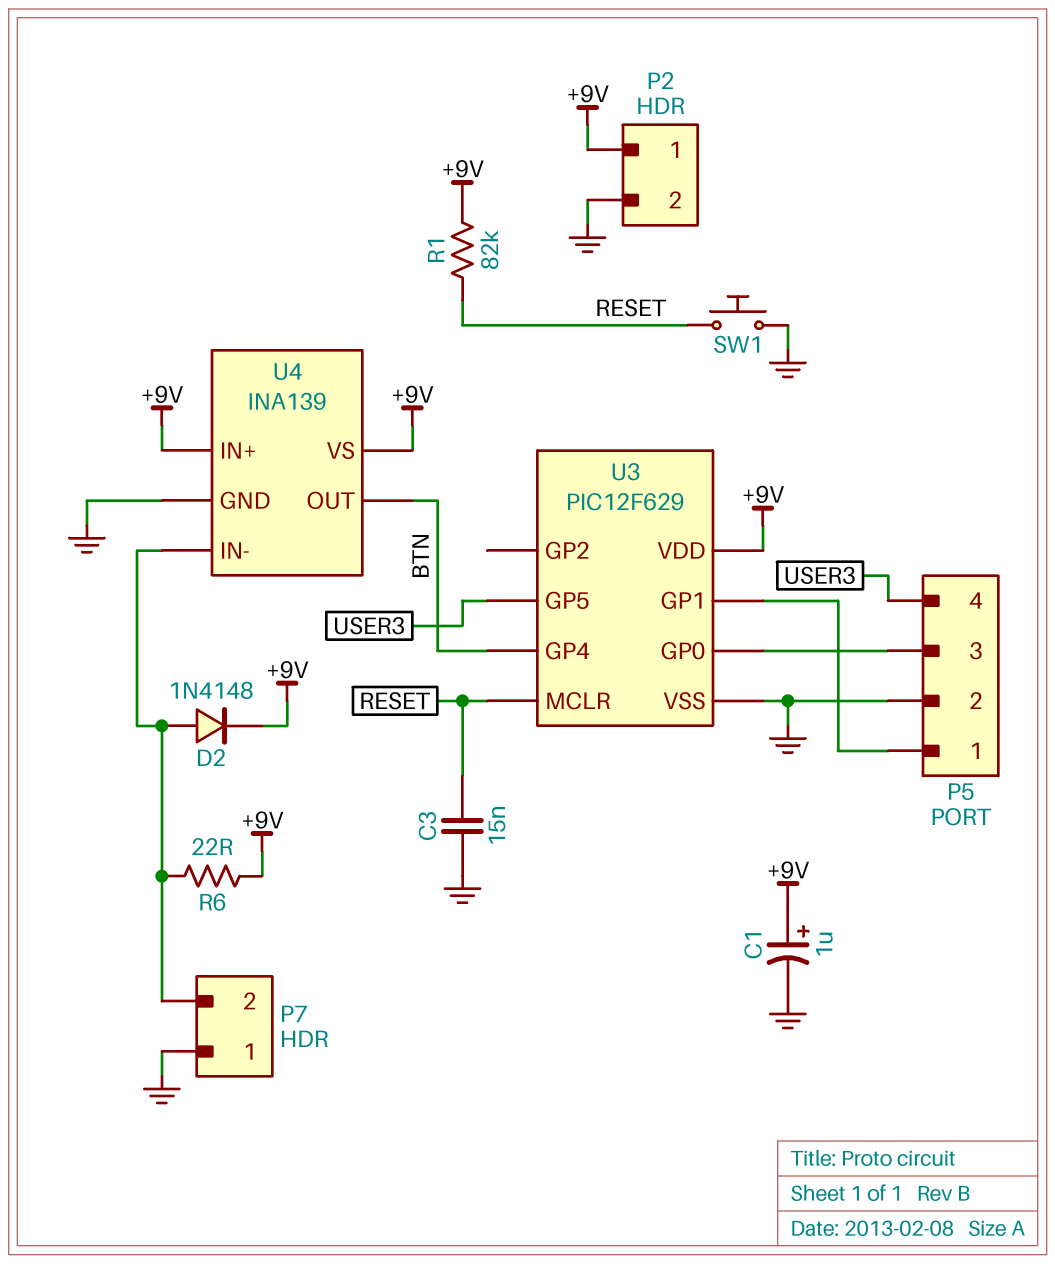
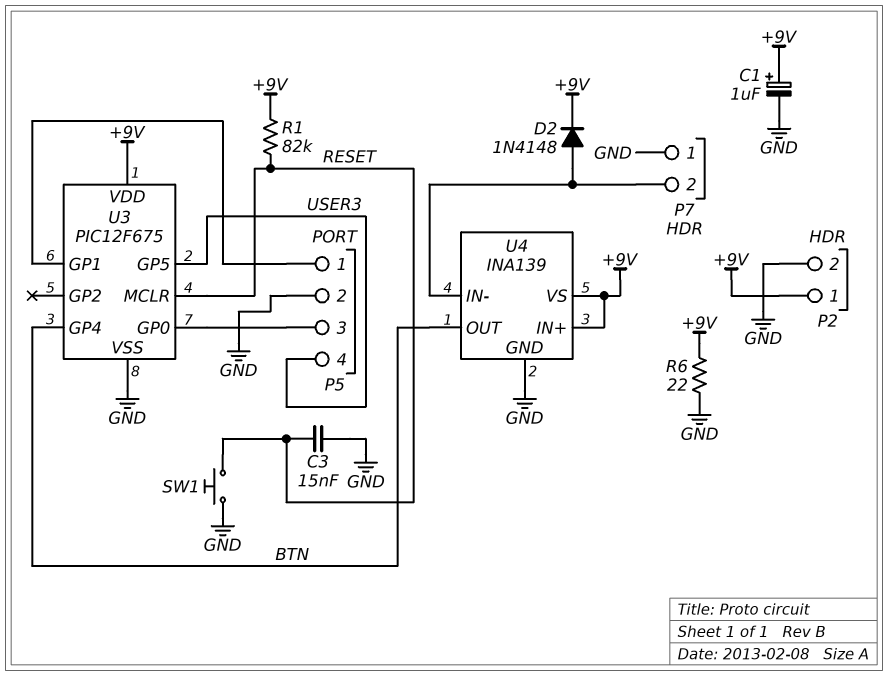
R6: 22 (+9V, P7/2) -> 22 (+9V, GND)
U3: PIC12F629 -> PIC12F675

